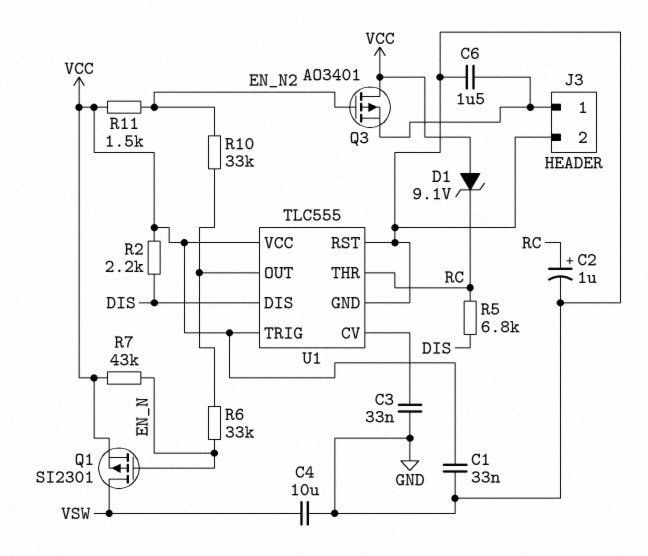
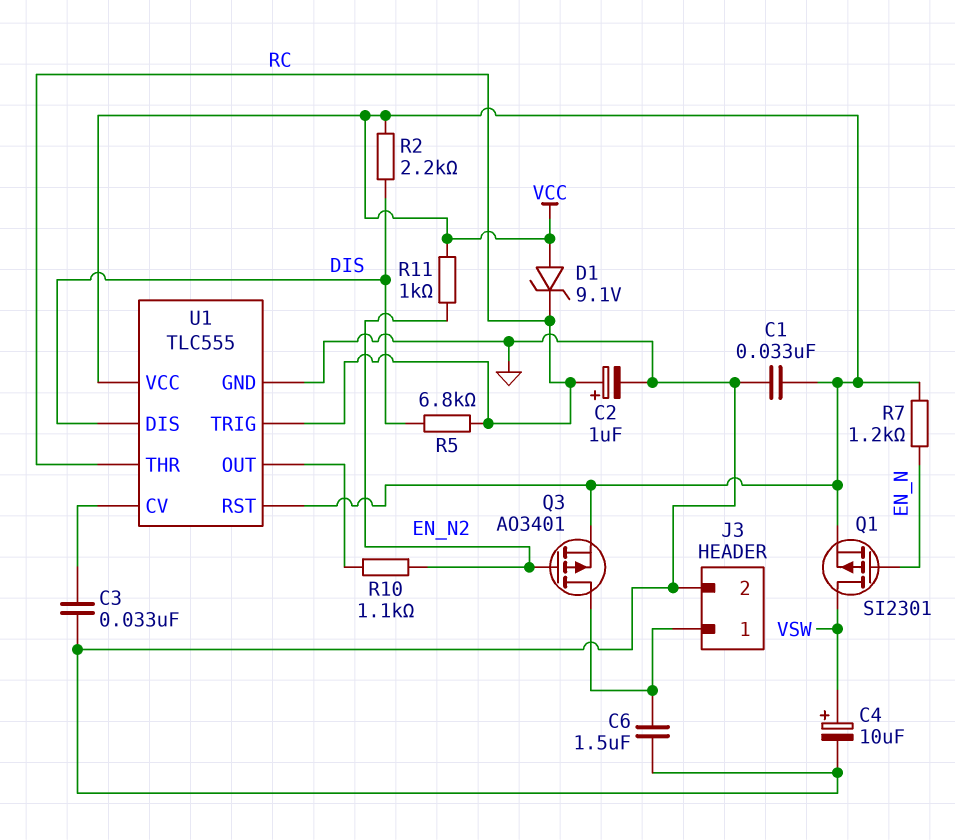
C4: 10uF (GND, VSW) -> 10uF (plus VSW, minus GND)
Q3: PMOS AO3401 (G EN_N2, D VCC, S J3/1) -> PMOS AO3401 (G EN_N2, D J3/1, S VCC)
R6: 33k (EN_N, U1/OUT) -> none
R7: 43k (EN_N, VCC) -> 1.2k (EN_N, VCC)
R10: 33k (EN_N2, U1/OUT) -> 1.1k (EN_N2, U1/OUT)
R11: 1.5k (EN_N2, VCC) -> 1k (EN_N2, VCC)
U1 pin RST: GND -> VCC
U1 pin TRIG: VCC -> RC

